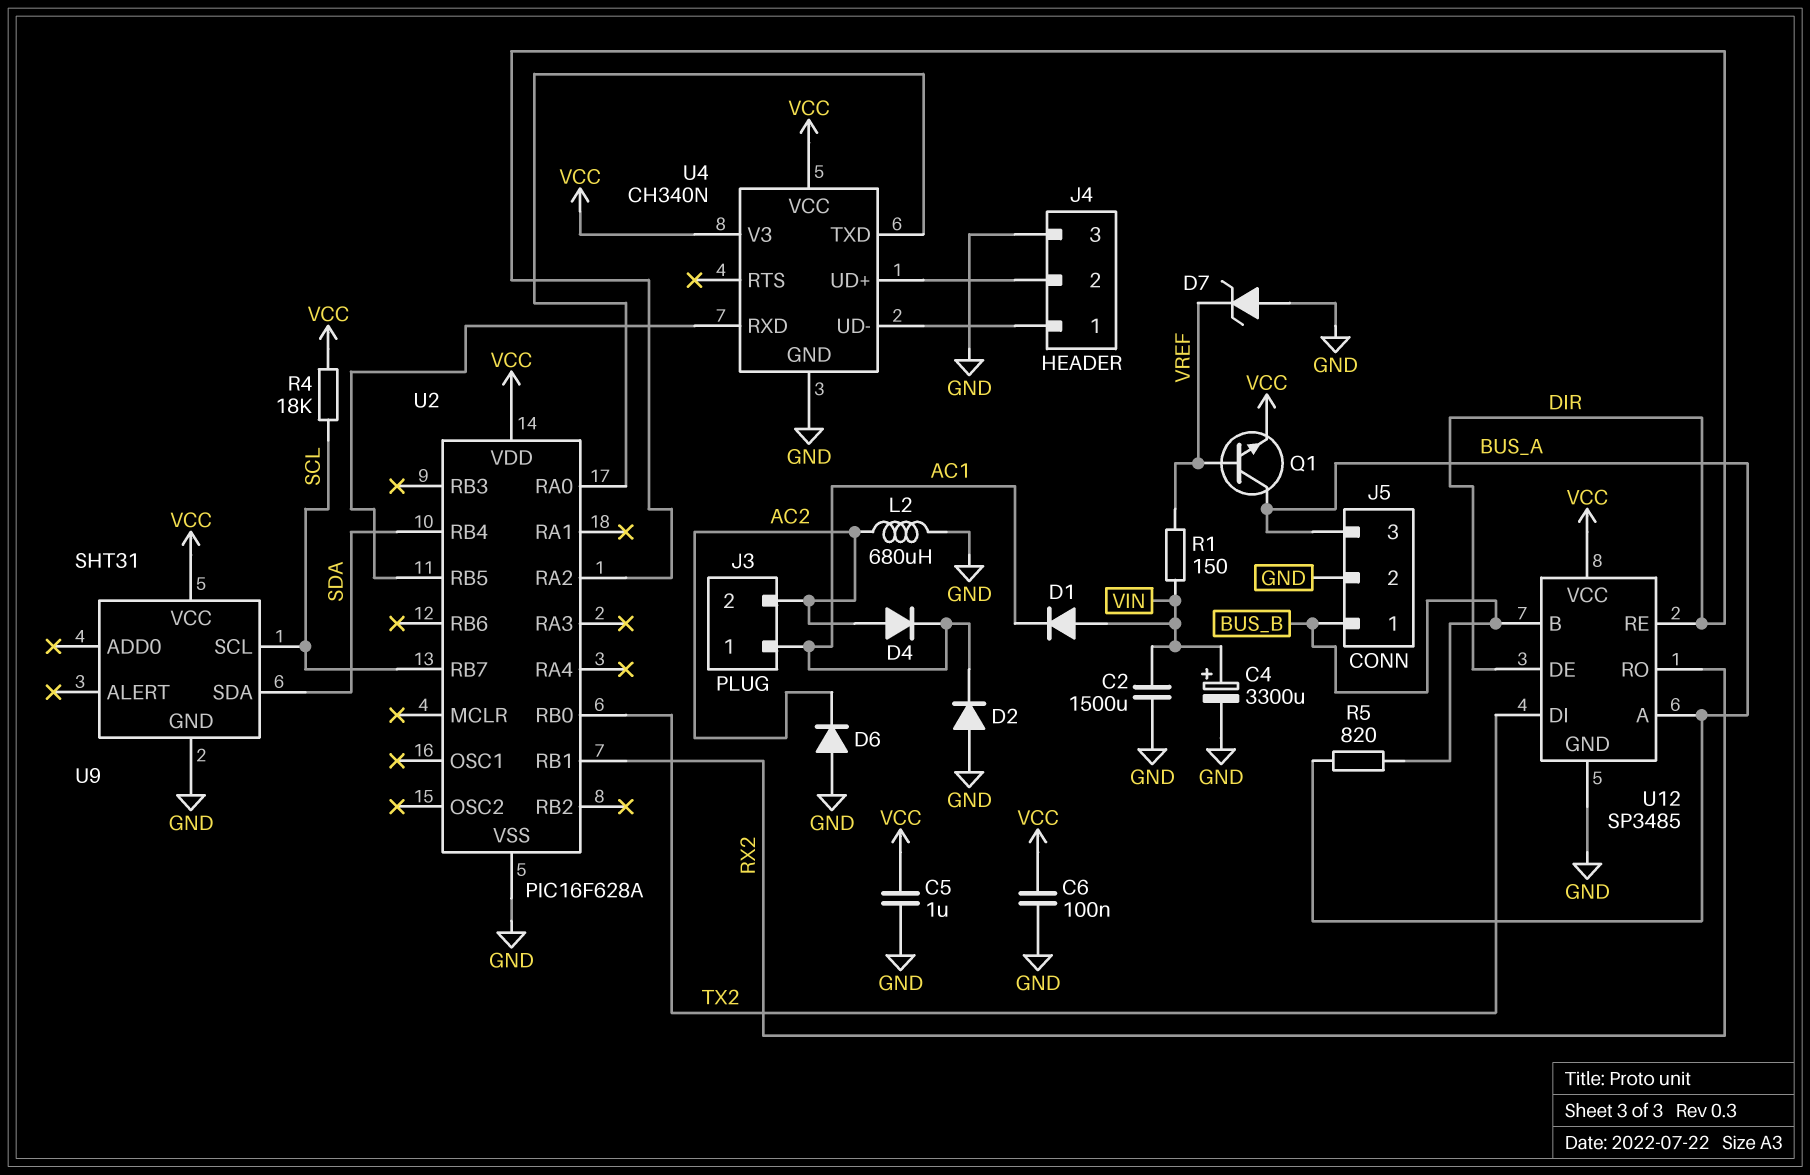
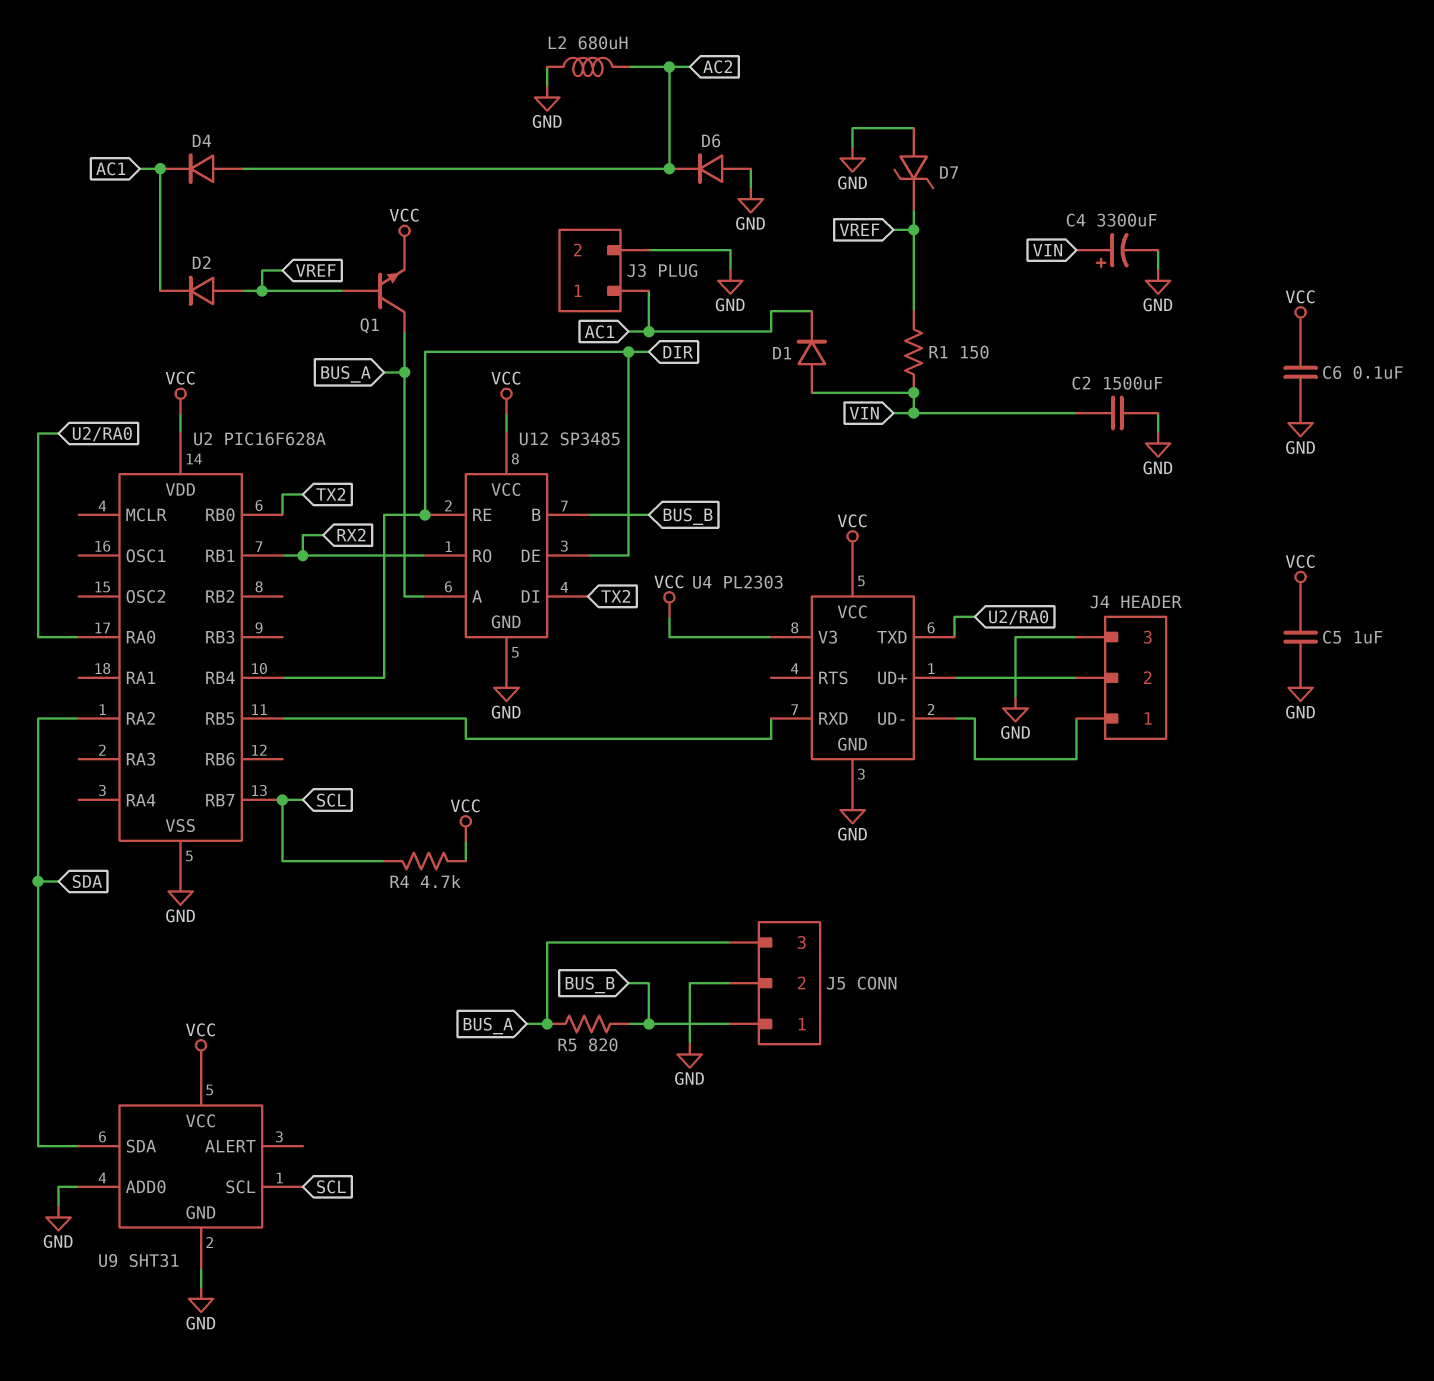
D2: diode (A GND, K AC1) -> diode (A VREF, K AC1)
J3 pin 2: AC2 -> GND
R4: 18k (SCL, VCC) -> 4.7k (SCL, VCC)
U2 pin RA2: DIR -> SDA
U2 pin RB4: SDA -> DIR
U4: CH340N -> PL2303
U9 pin ADD0: none -> GND

